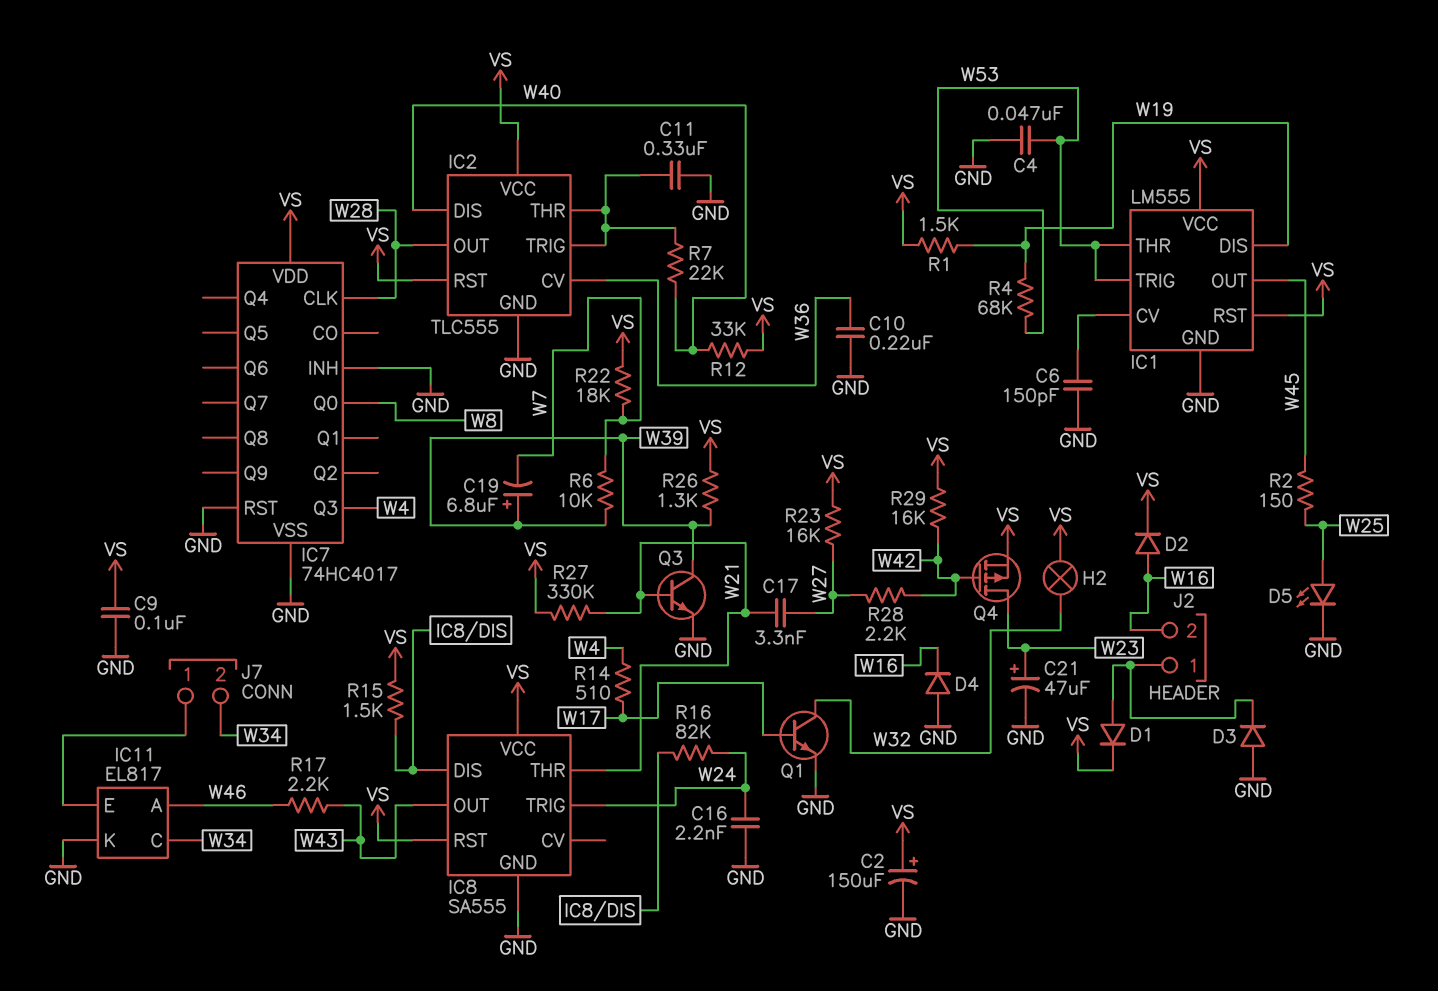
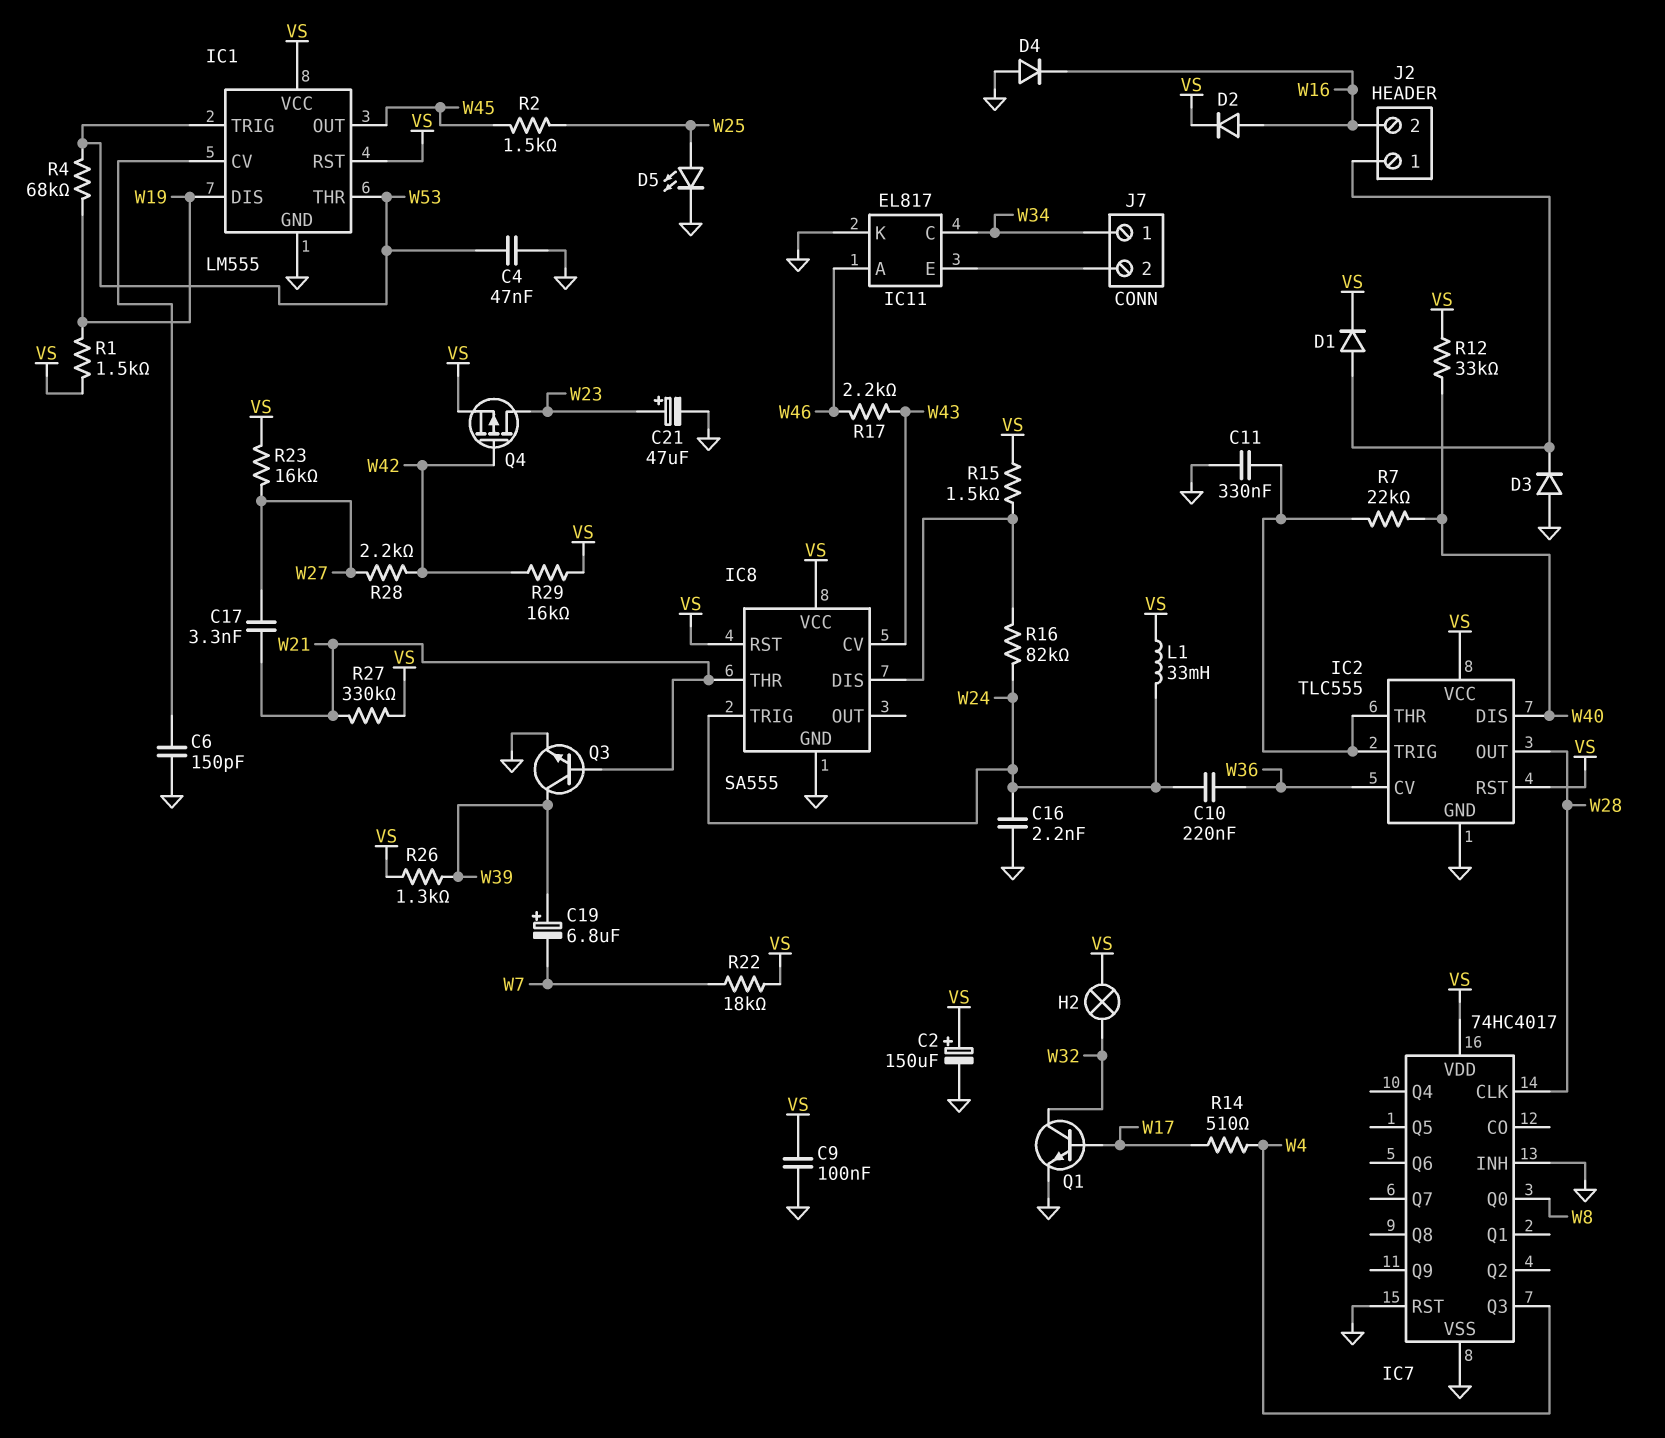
C10: 220nF (GND, W36) -> 220nF (W24, W36)
IC8 pin CV: none -> W43
IC8 pin OUT: W43 -> none
J7 pin 1: IC11/E -> W34
J7 pin 2: W34 -> IC11/E
L1: none -> 33mH (VS, W24)
R2: 150 (W25, W45) -> 1.5k (W25, W45)
R6: 10k (W7, W39) -> none

